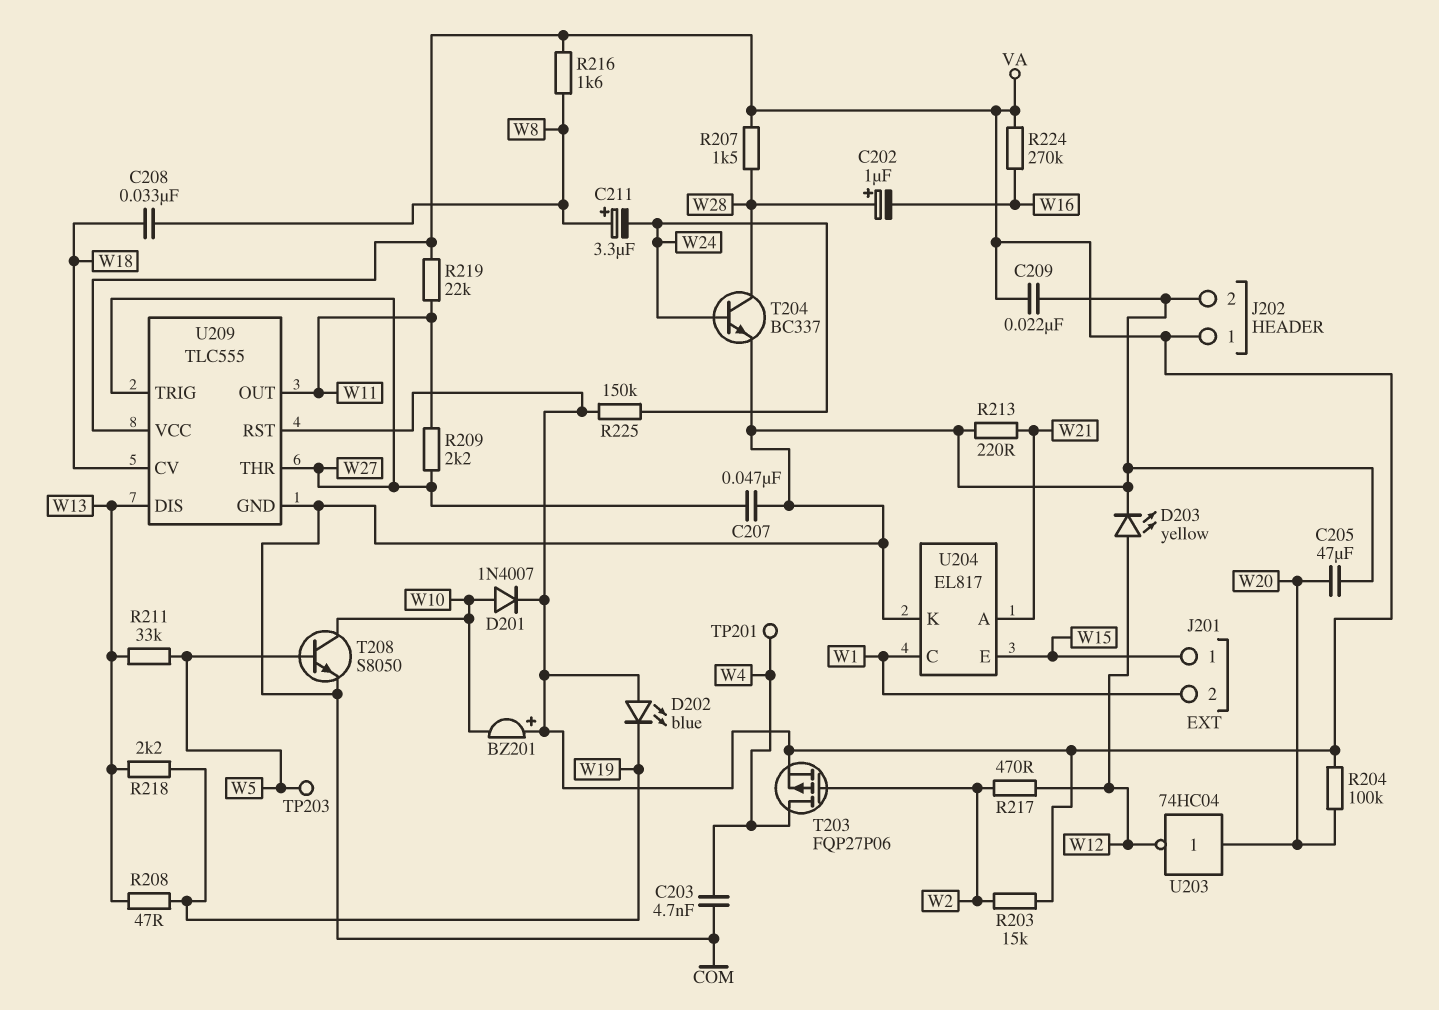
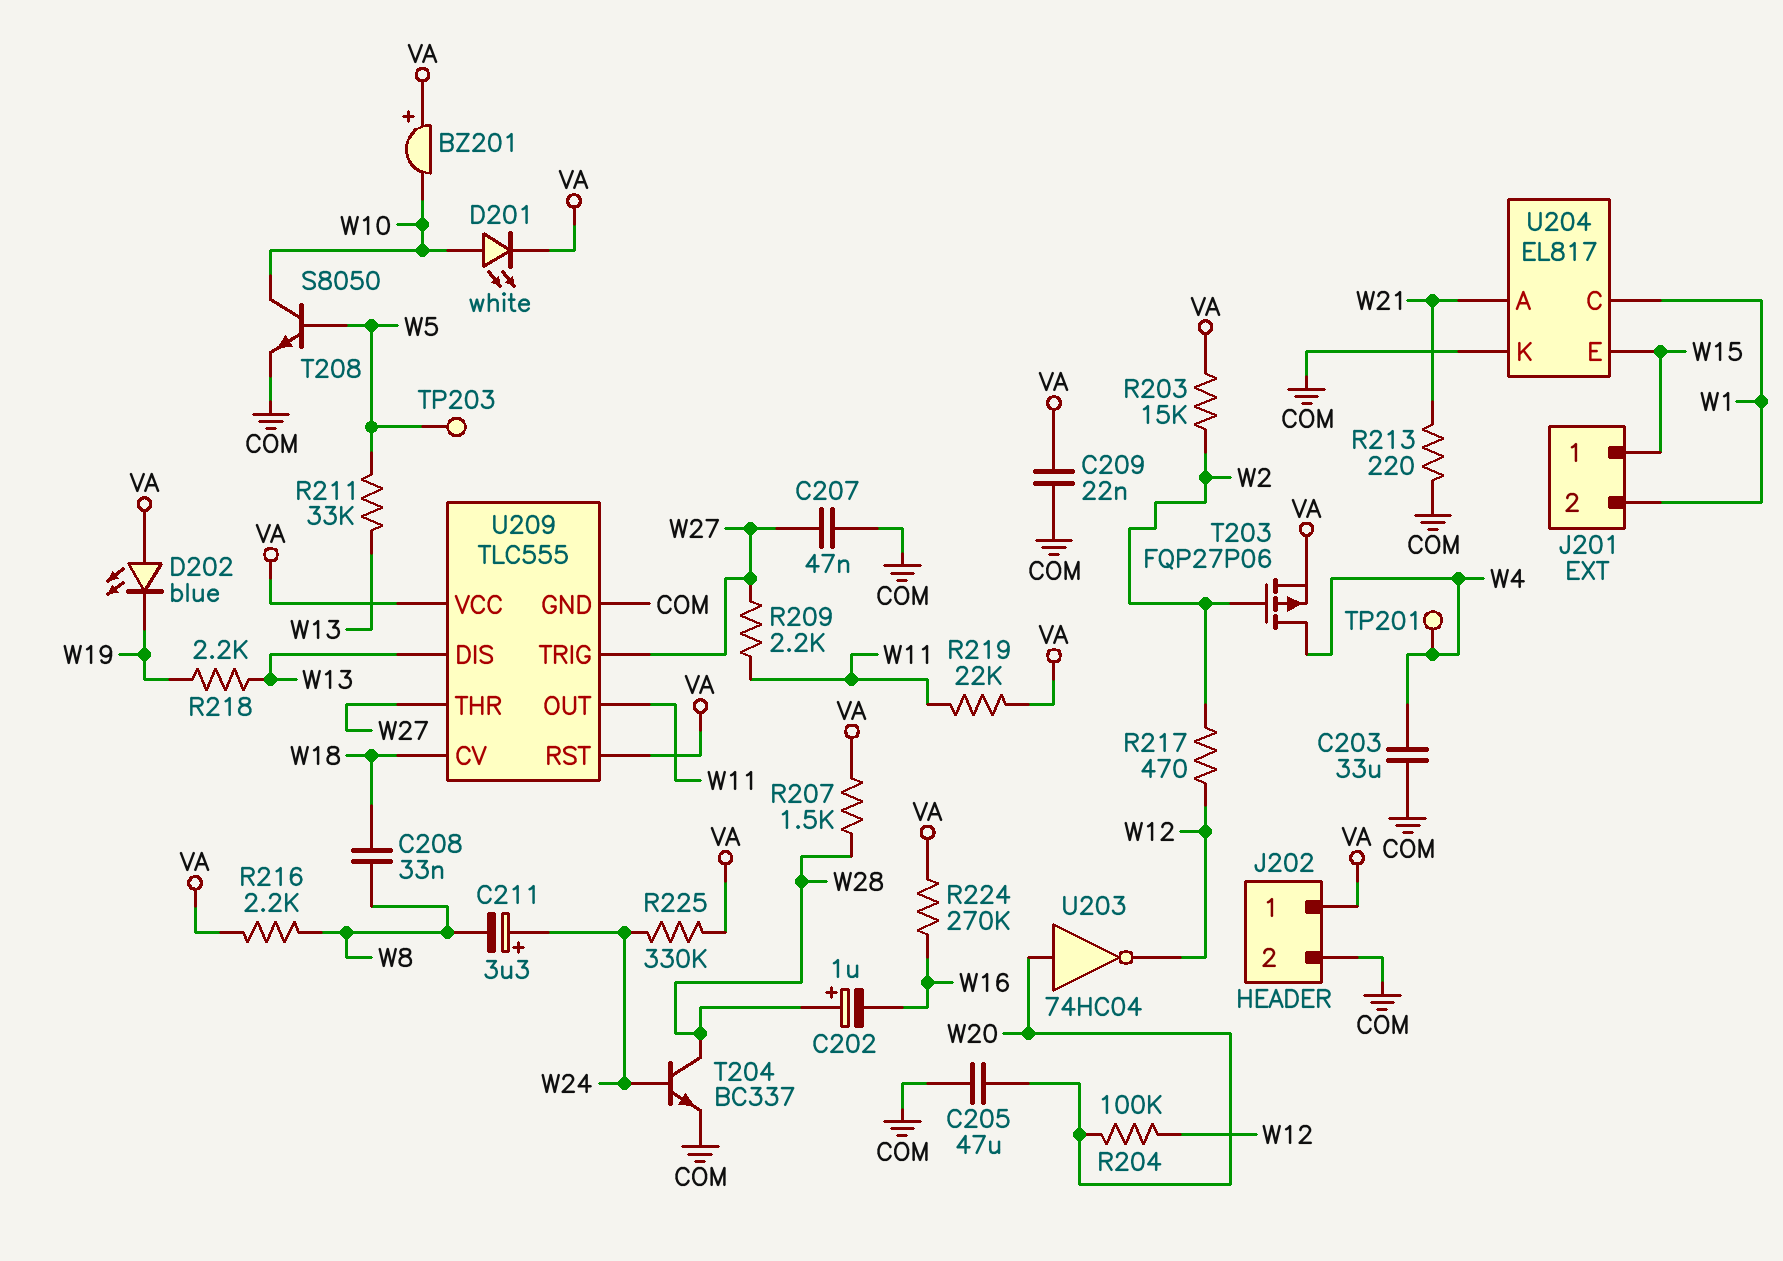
C203: 4.7nF (COM, W4) -> 33uF (COM, W4)
C211: 3.3uF (plus W8, minus W24) -> 3.3uF (plus W24, minus W8)
D201: diode 1N4007 (A W10, K VA) -> LED white (A W10, K VA)
D203: LED yellow (A W12, K COM) -> none
R204: 100k (VA, W20) -> 100k (W12, W20)
R208: 47 (W13, W19) -> none
R216: 1.6k (VA, W8) -> 2.2k (VA, W8)
R225: 150k (VA, W24) -> 330k (VA, W24)

